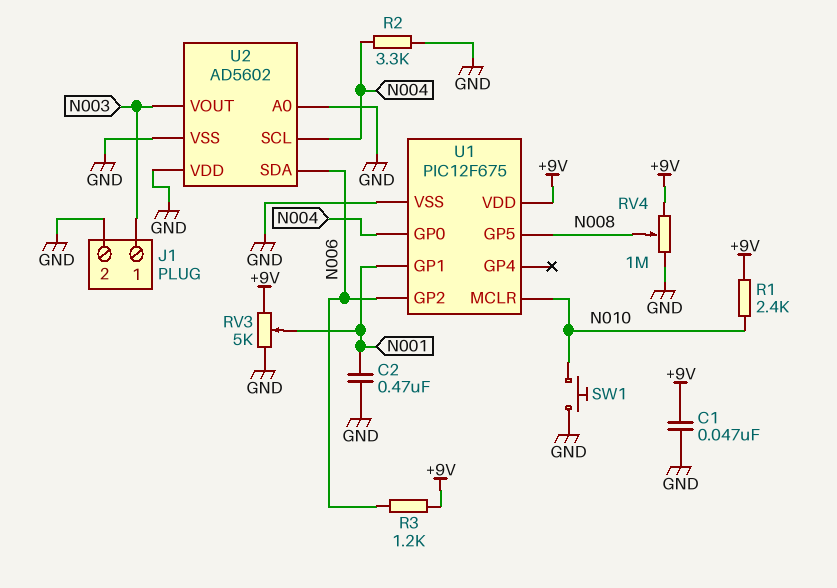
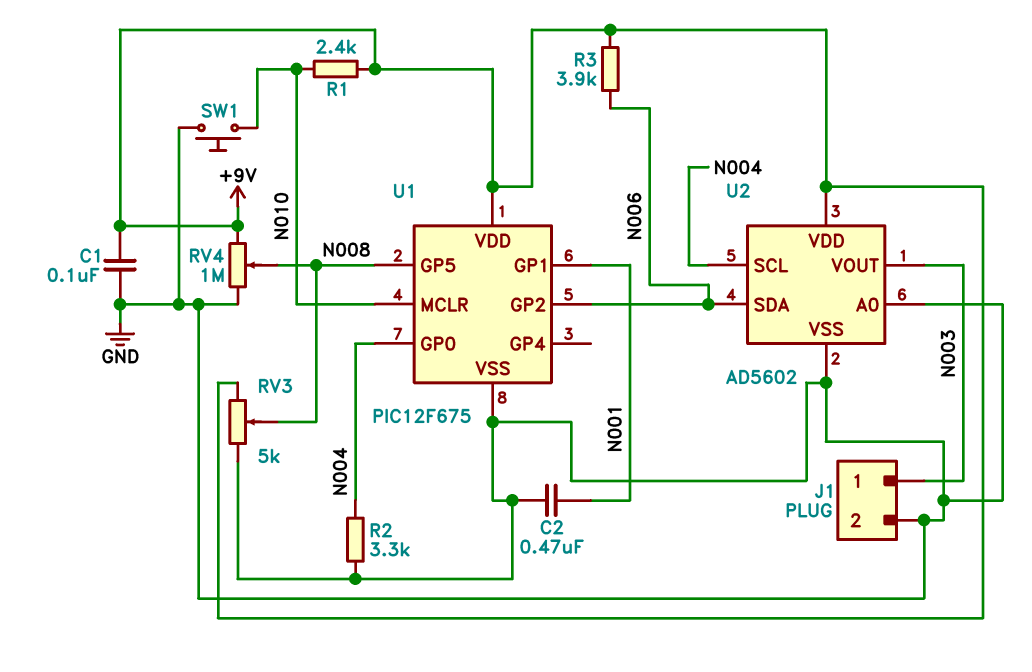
C1: 47nF (+9V, GND) -> 100nF (+9V, GND)
R3: 1.2k (+9V, N006) -> 3.9k (+9V, N006)
RV3: 5k (+9V, GND, wiper N001) -> 5k (+9V, GND, wiper N008)
U2 pin VDD: GND -> +9V

